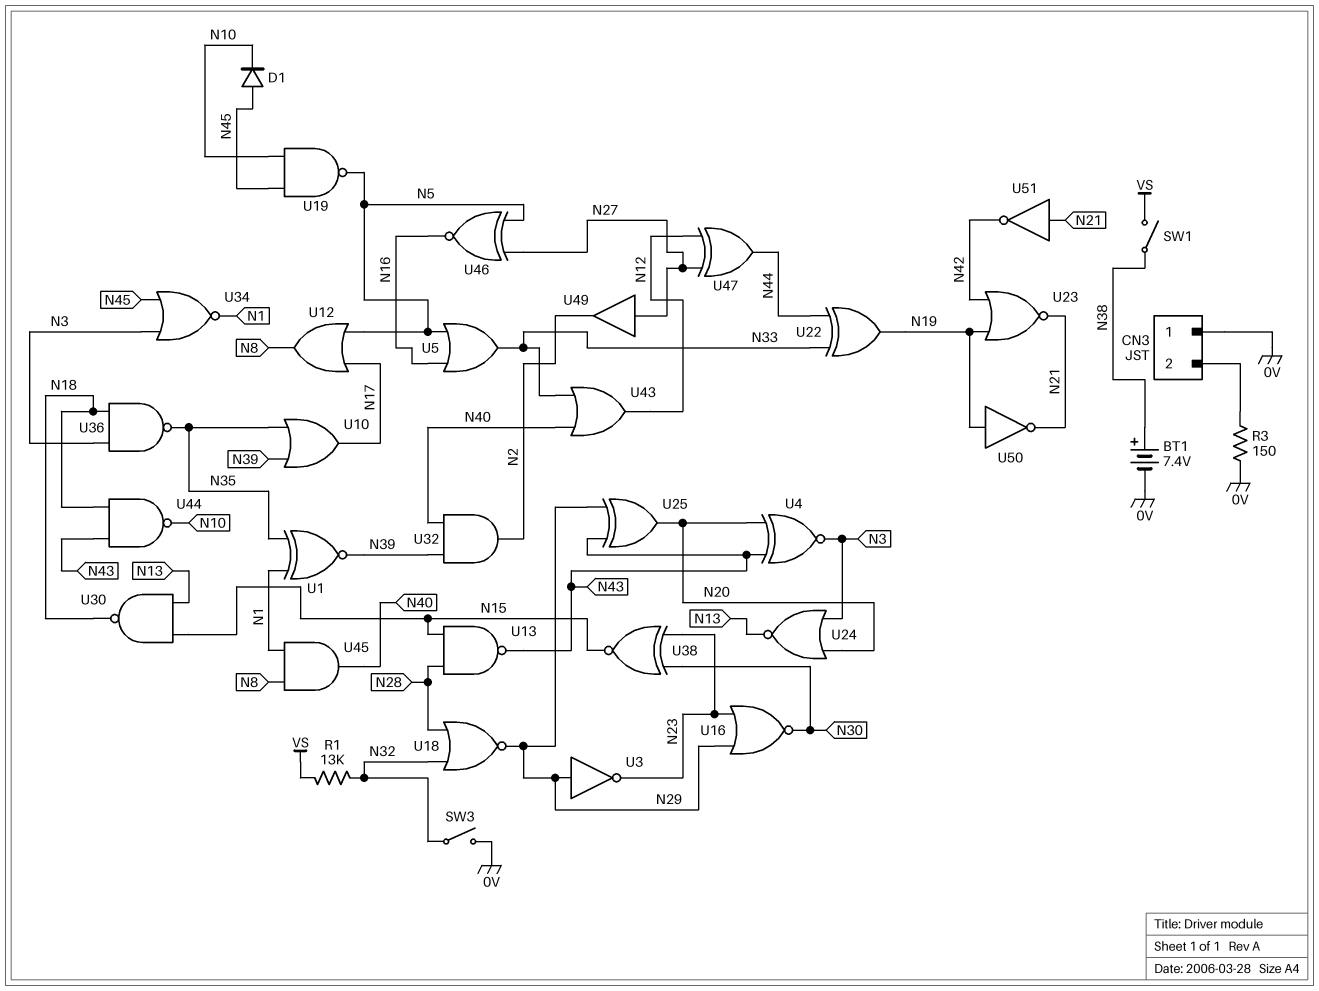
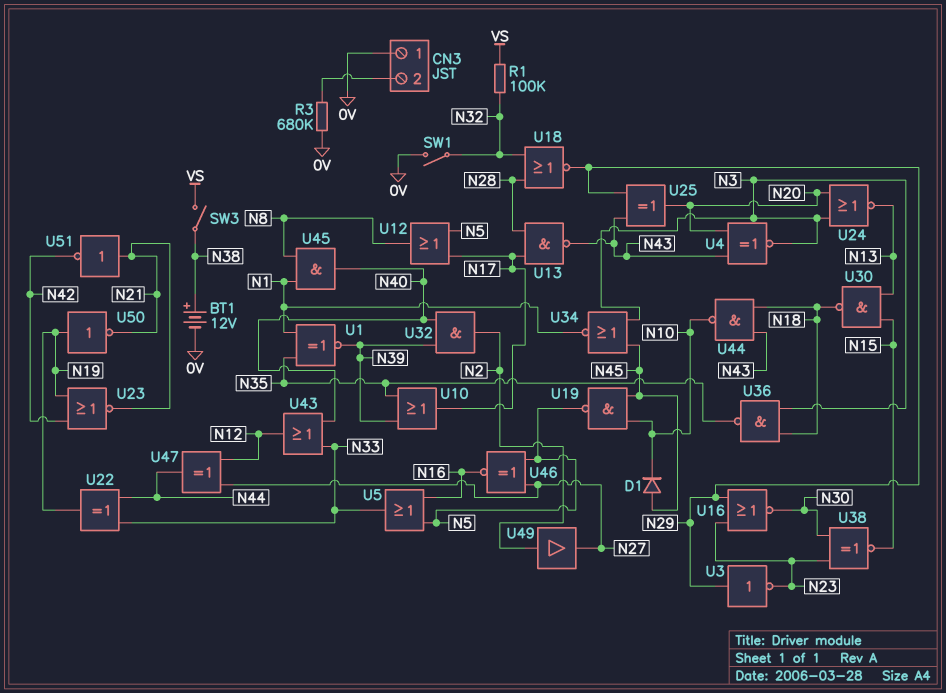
BT1: 7.4V (plus N38, minus 0V) -> 12V (plus N38, minus 0V)
R1: 13k (N32, VS) -> 100k (N32, VS)
R3: 150 (0V, CN3/2) -> 680k (0V, CN3/2)
SW1: switch (N38, VS) -> switch (0V, N32)
SW3: switch (0V, N32) -> switch (N38, VS)
U13: NAND (in N15, in N28, out N43) -> NAND (in N17, in N28, out N43)
U49: buffer (in N27, out N2) -> buffer (in N2, out N27)

